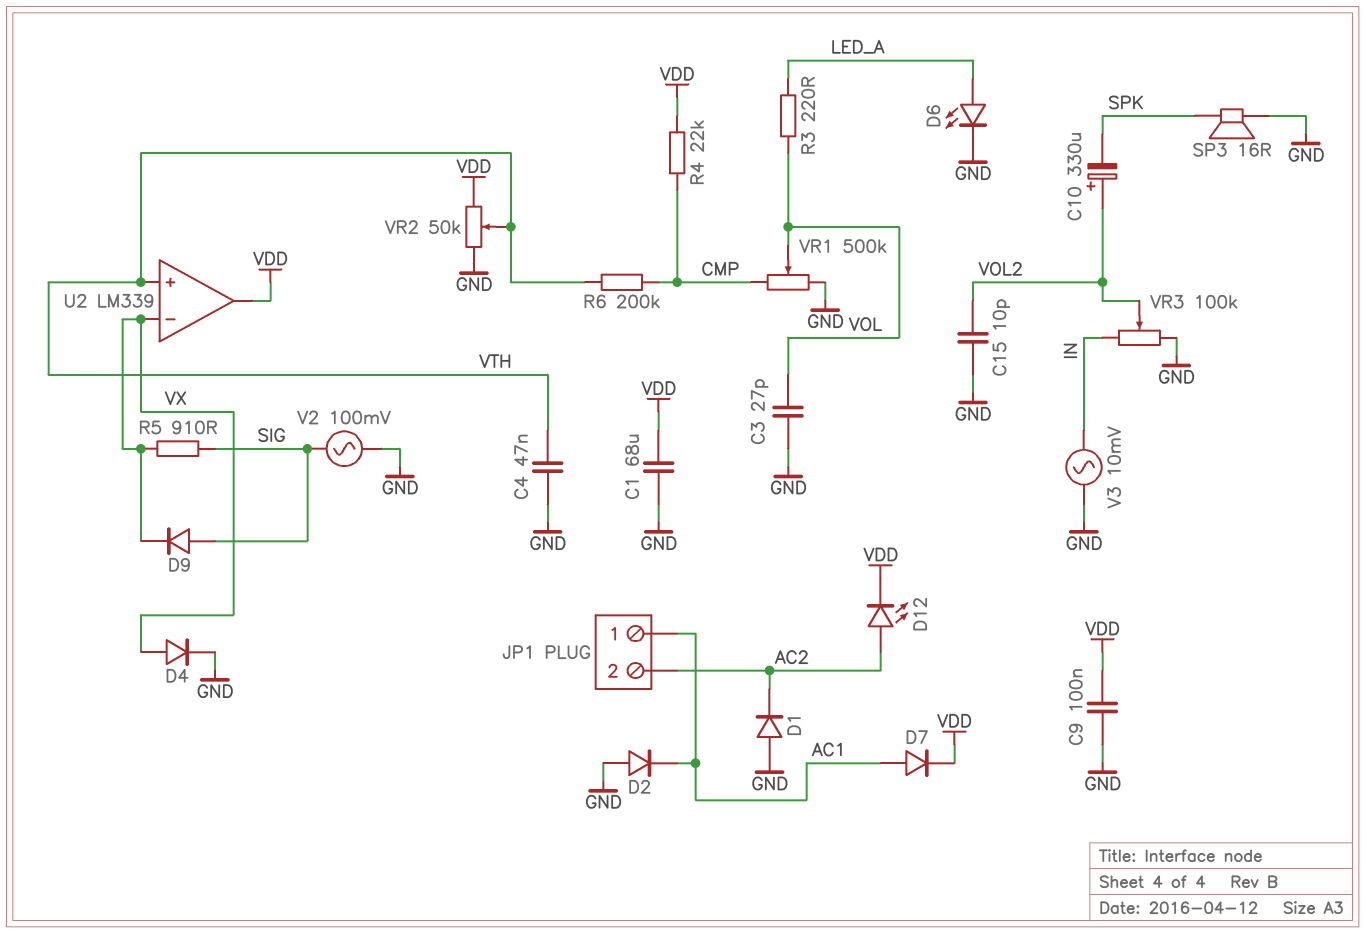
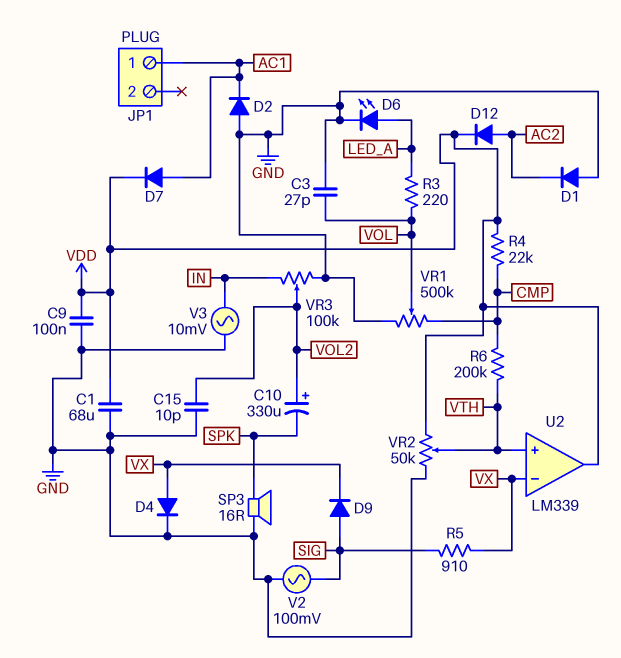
C4: 47nF (GND, VTH) -> none
D12: LED (A AC2, K VDD) -> diode (A AC2, K VDD)
JP1 pin 2: AC2 -> none

